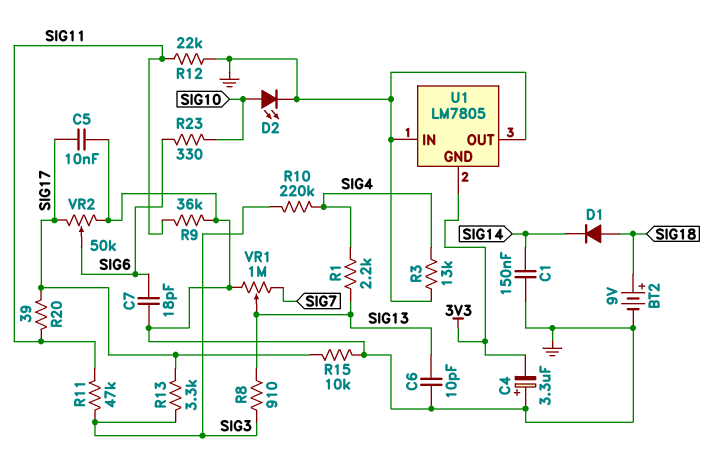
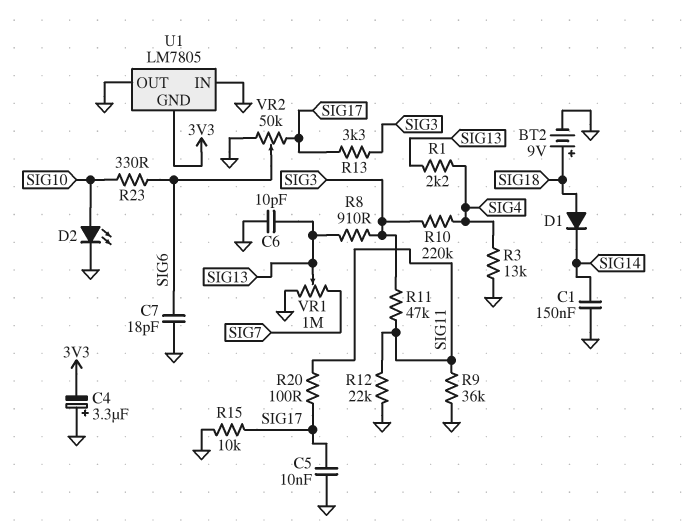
R20: 39 (SIG11, SIG17) -> 100 (SIG11, SIG17)

